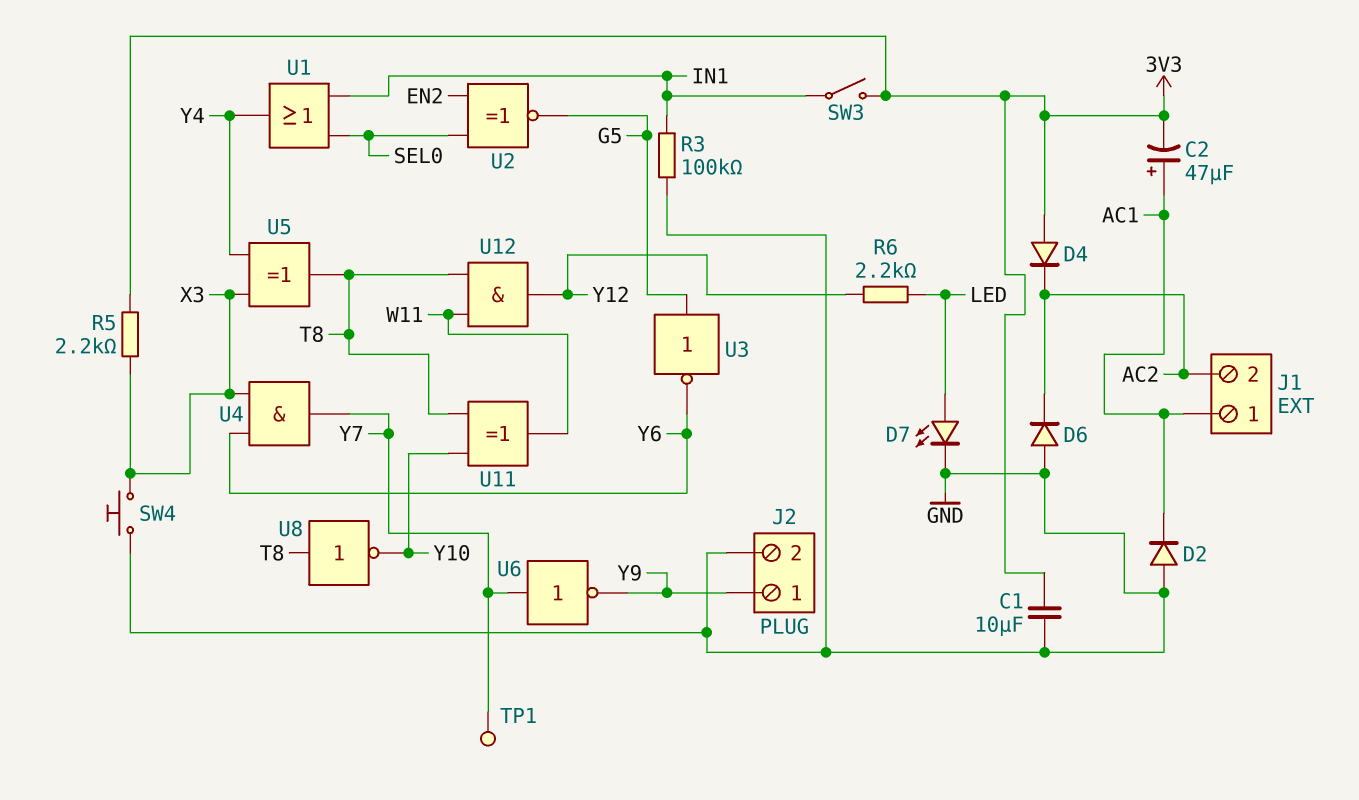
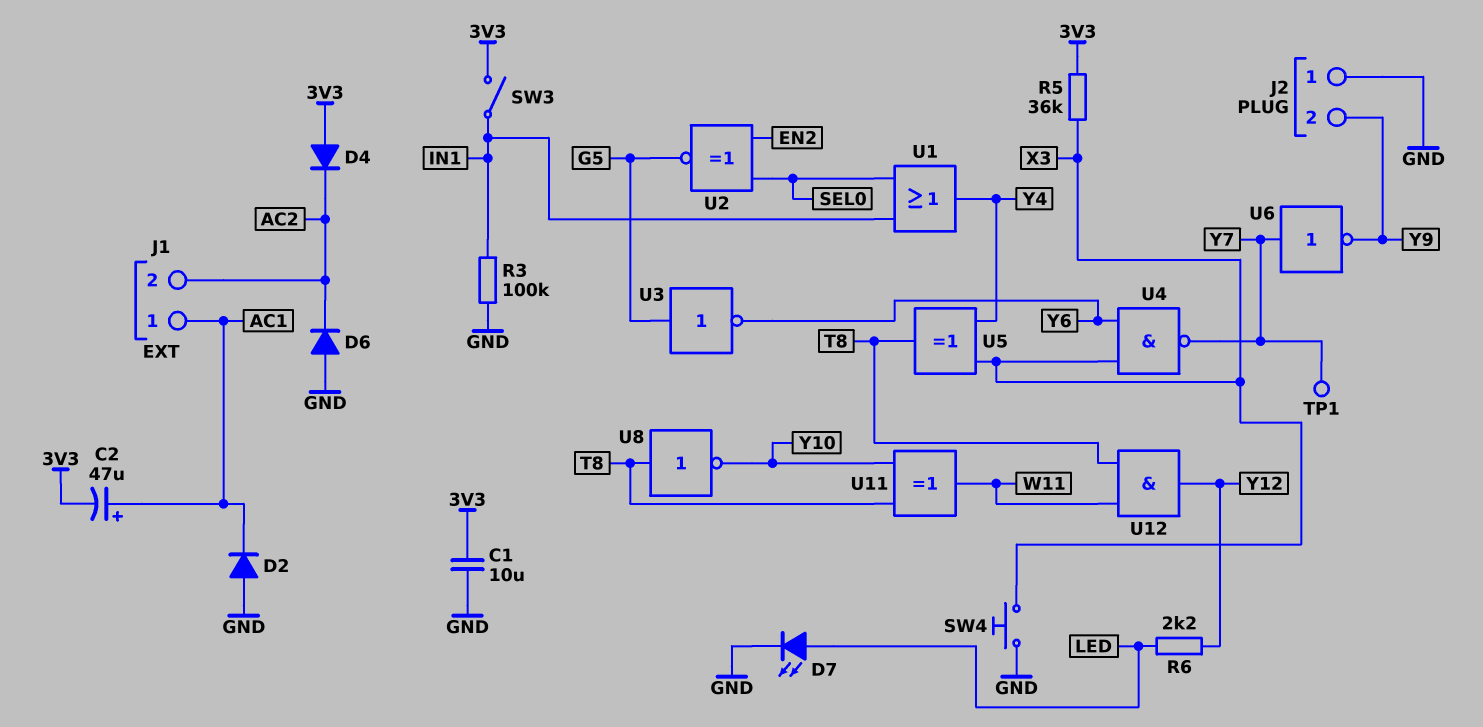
J2 pin 1: Y9 -> GND
J2 pin 2: GND -> Y9
R5: 2.2k (3V3, X3) -> 36k (3V3, X3)
U4: AND (in X3, in Y6, out Y7) -> NAND (in X3, in Y6, out Y7)

